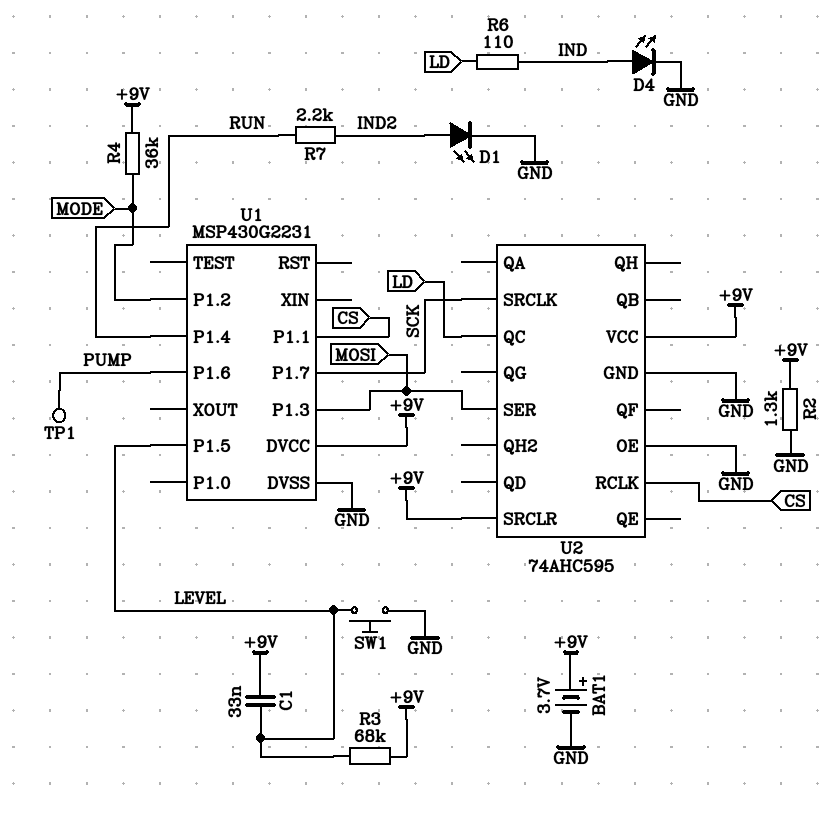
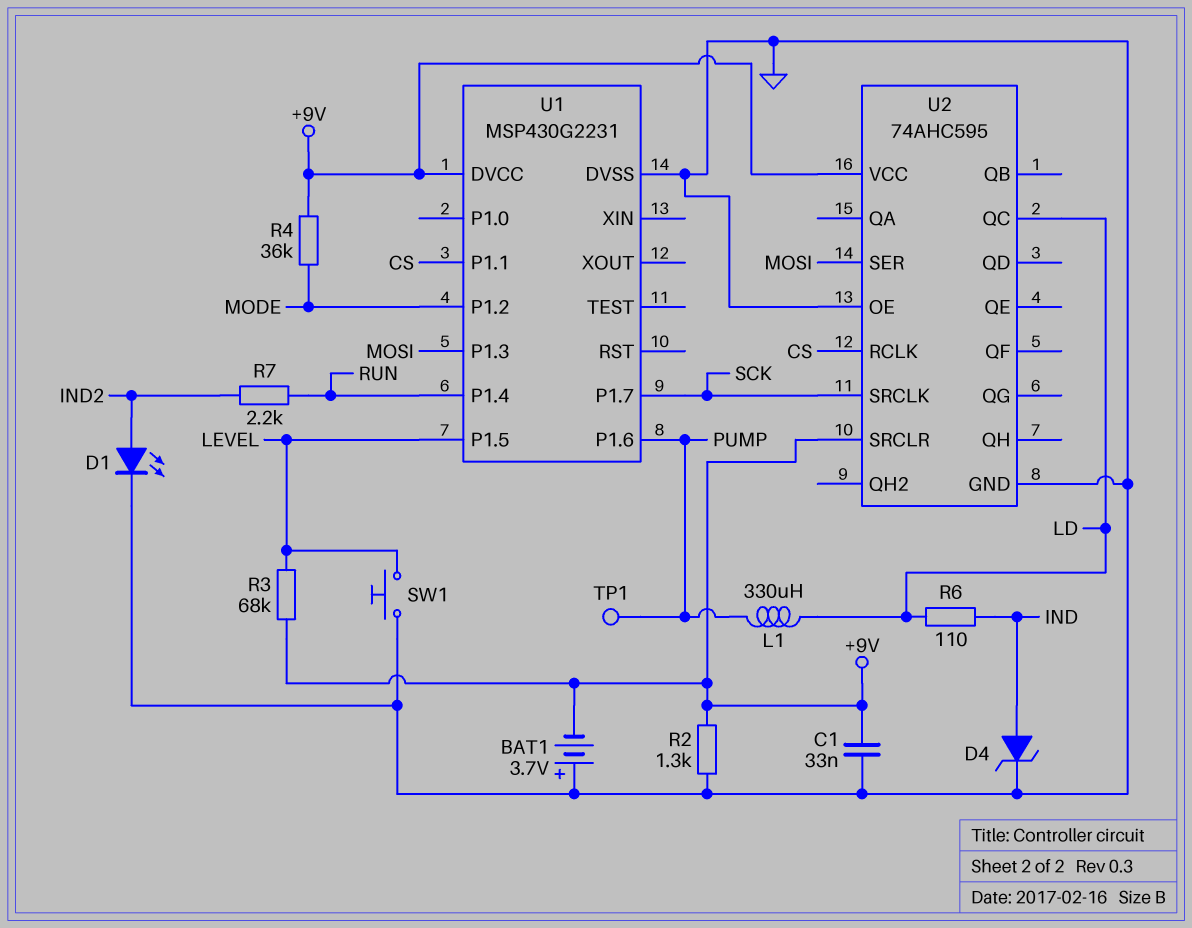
BAT1: 3.7V (plus +9V, minus GND) -> 3.7V (plus GND, minus +9V)
C1: 33nF (+9V, LEVEL) -> 33nF (+9V, GND)
D4: LED (A IND, K GND) -> zener (A IND, K GND)
L1: none -> 330uH (LD, PUMP)

